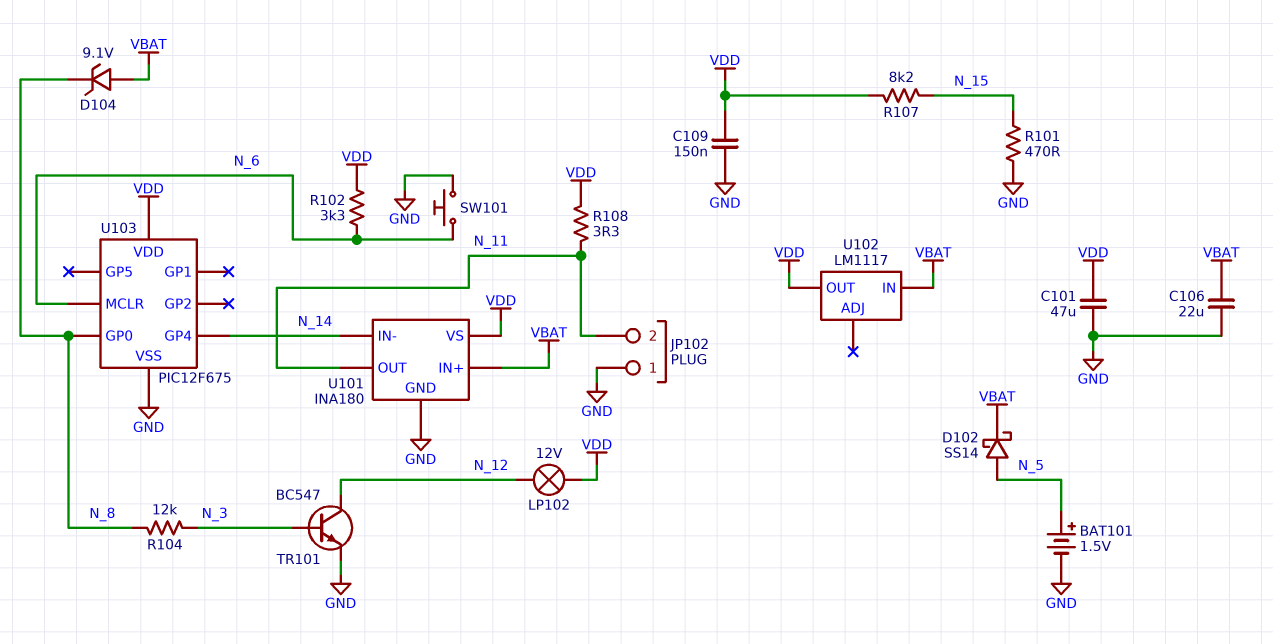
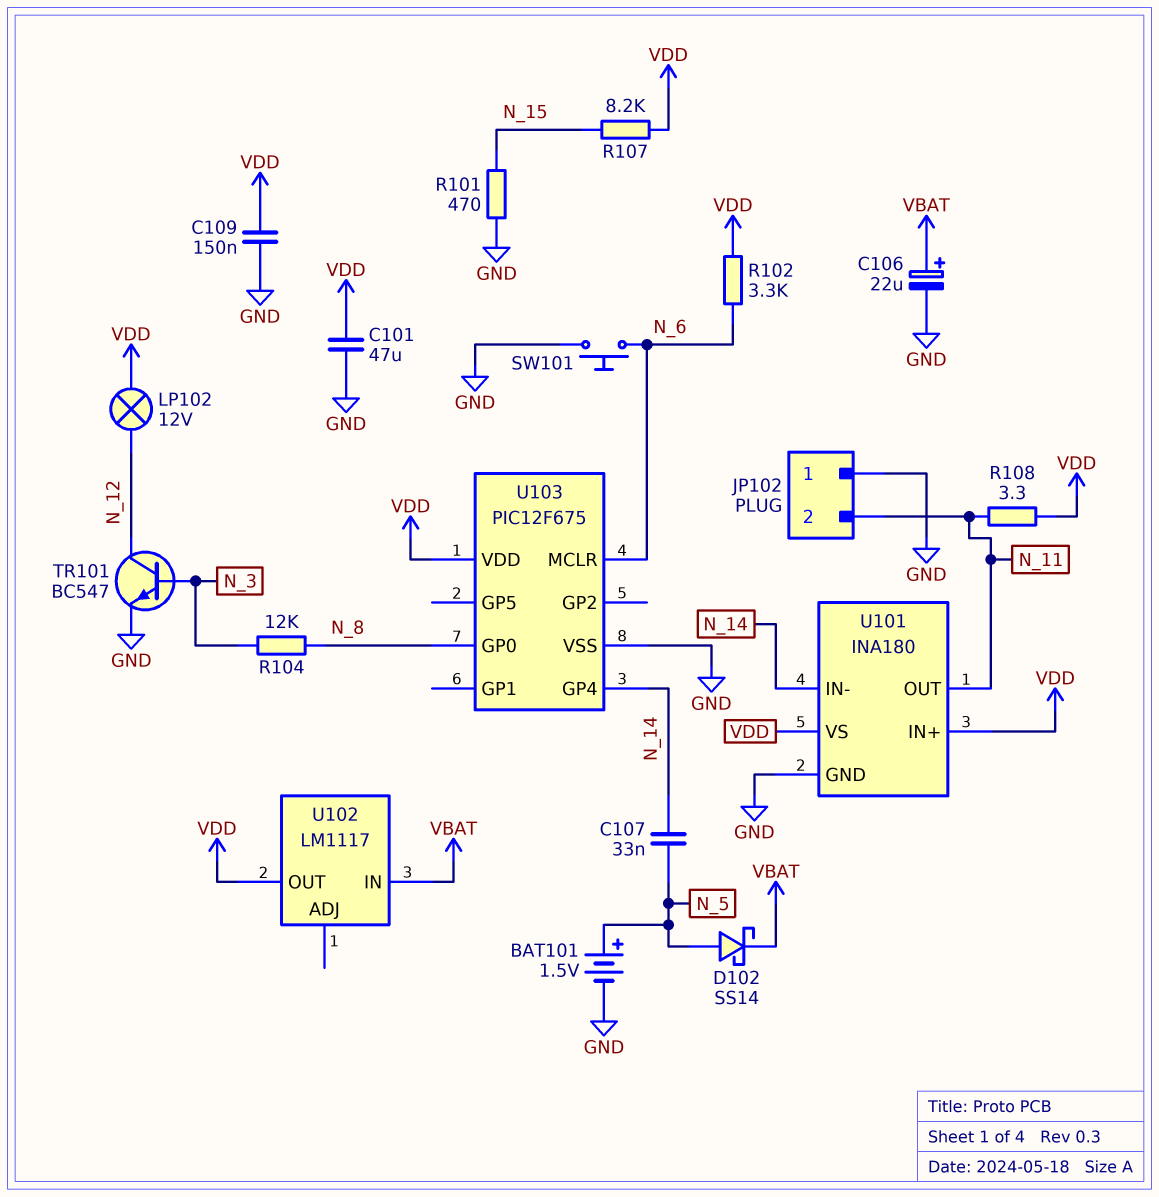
C106: 22uF (GND, VBAT) -> 22uF (plus VBAT, minus GND)
C107: none -> 33nF (N_5, N_14)
D104: zener 9.1V (A VBAT, K N_8) -> none
U101 pin IN+: VBAT -> VDD

